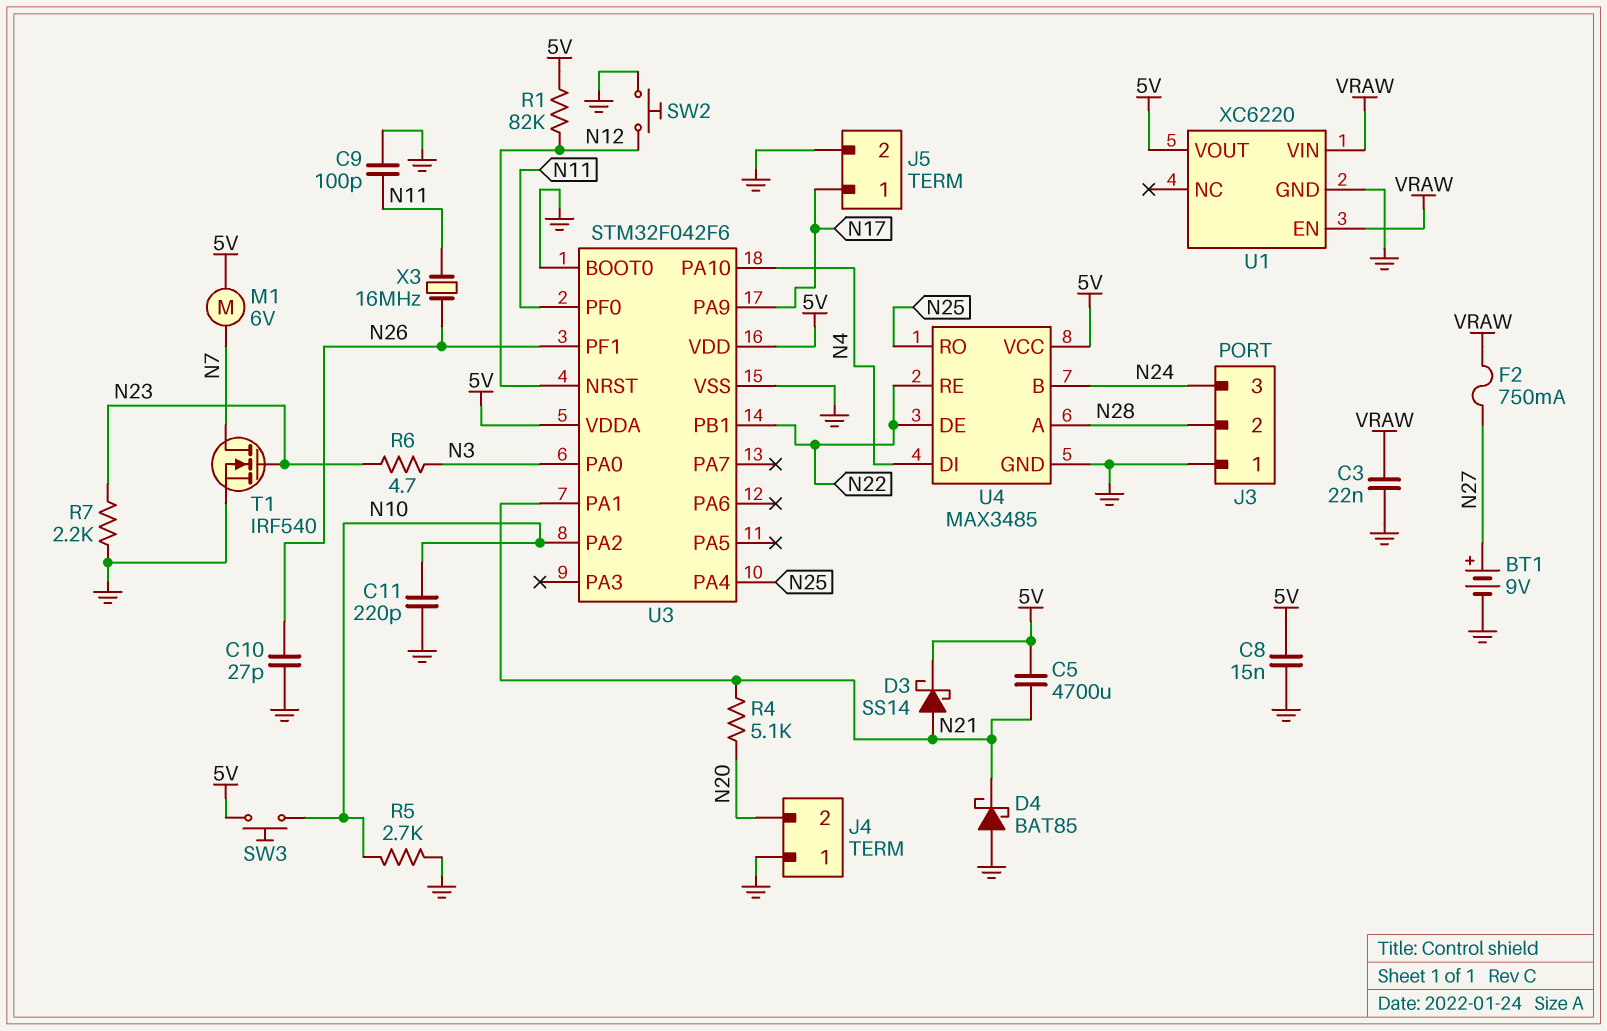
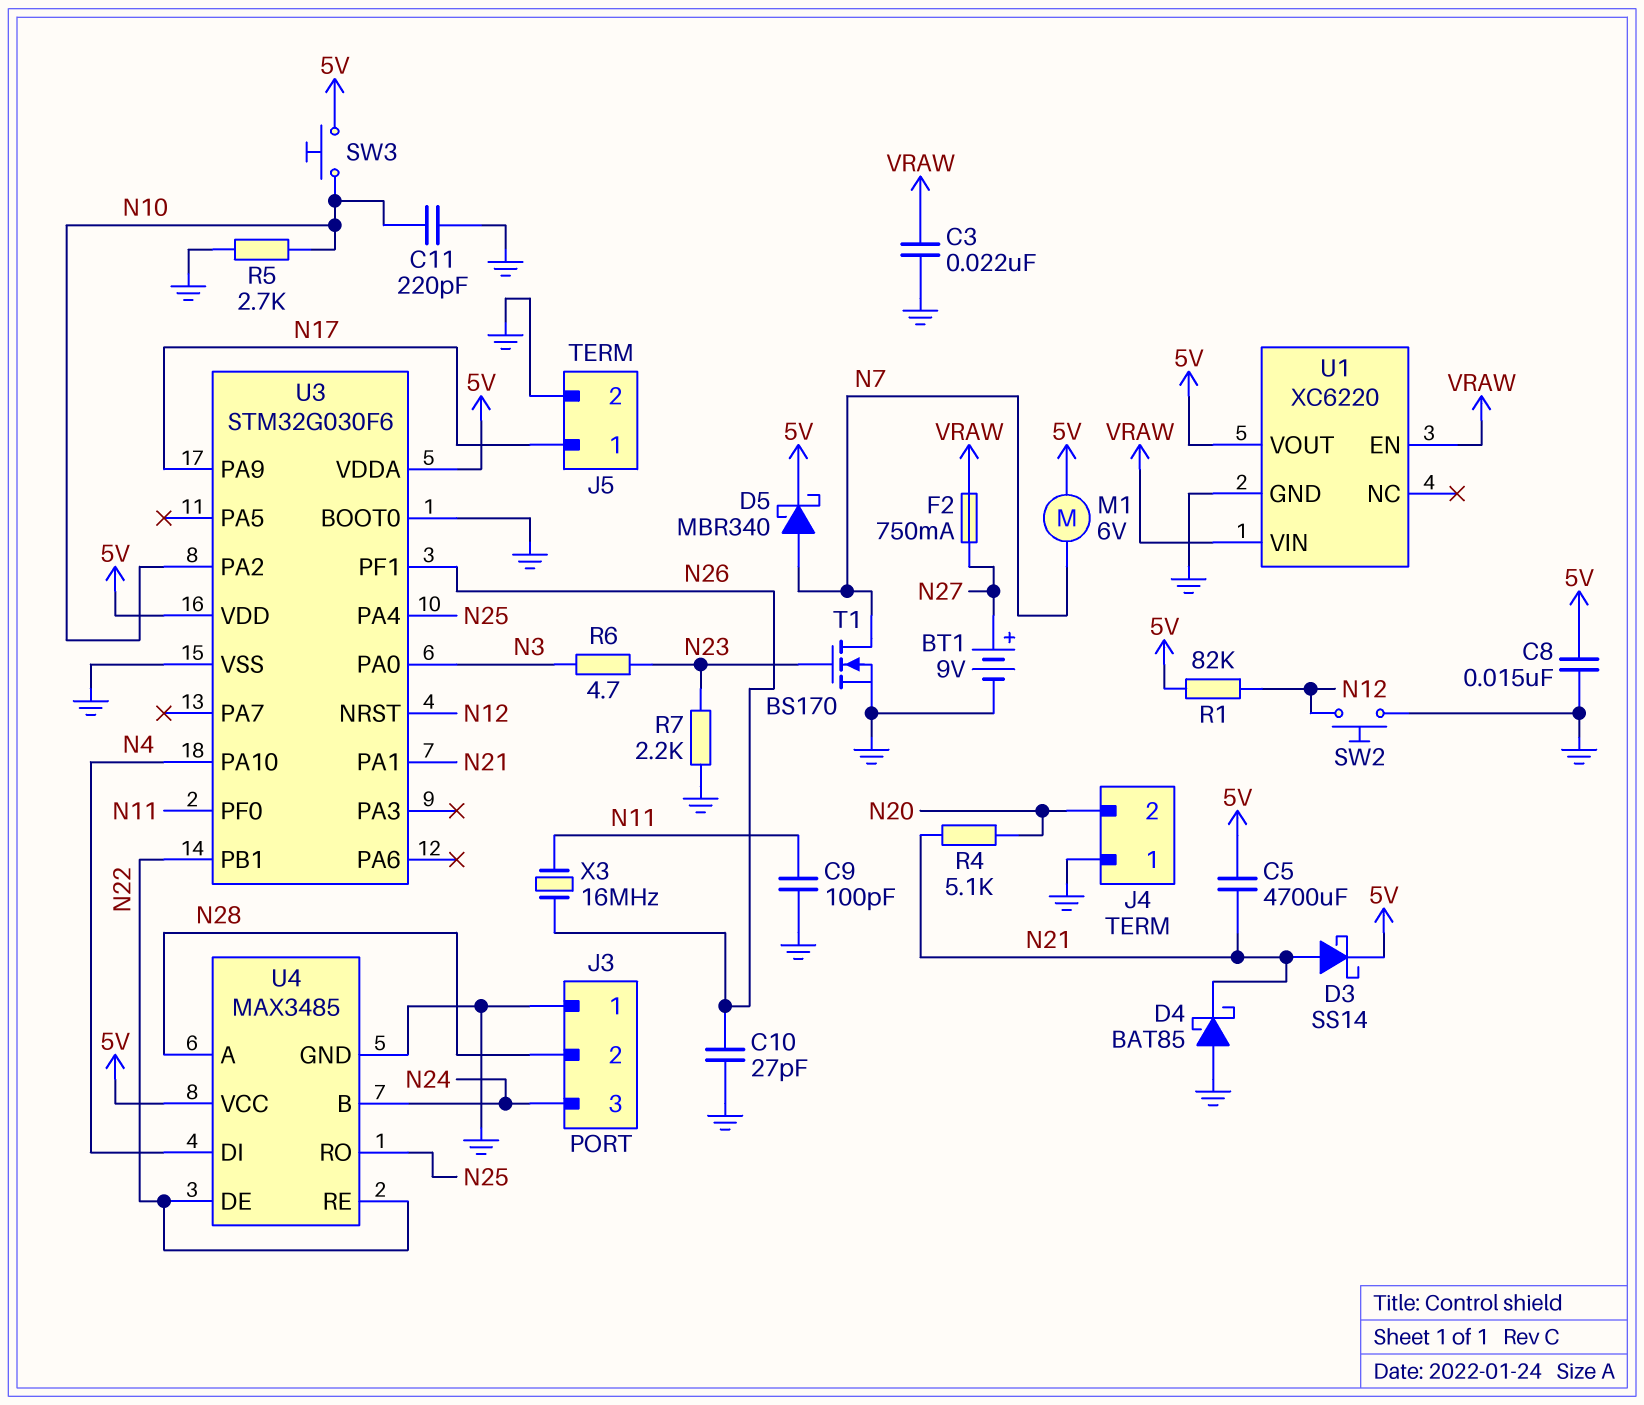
D5: none -> schottky MBR340 (A N7, K 5V)
T1: NMOS IRF540 (G N23, D N7, S GND) -> NMOS BS170 (G N23, D N7, S GND)
U3: STM32F042F6 -> STM32G030F6

